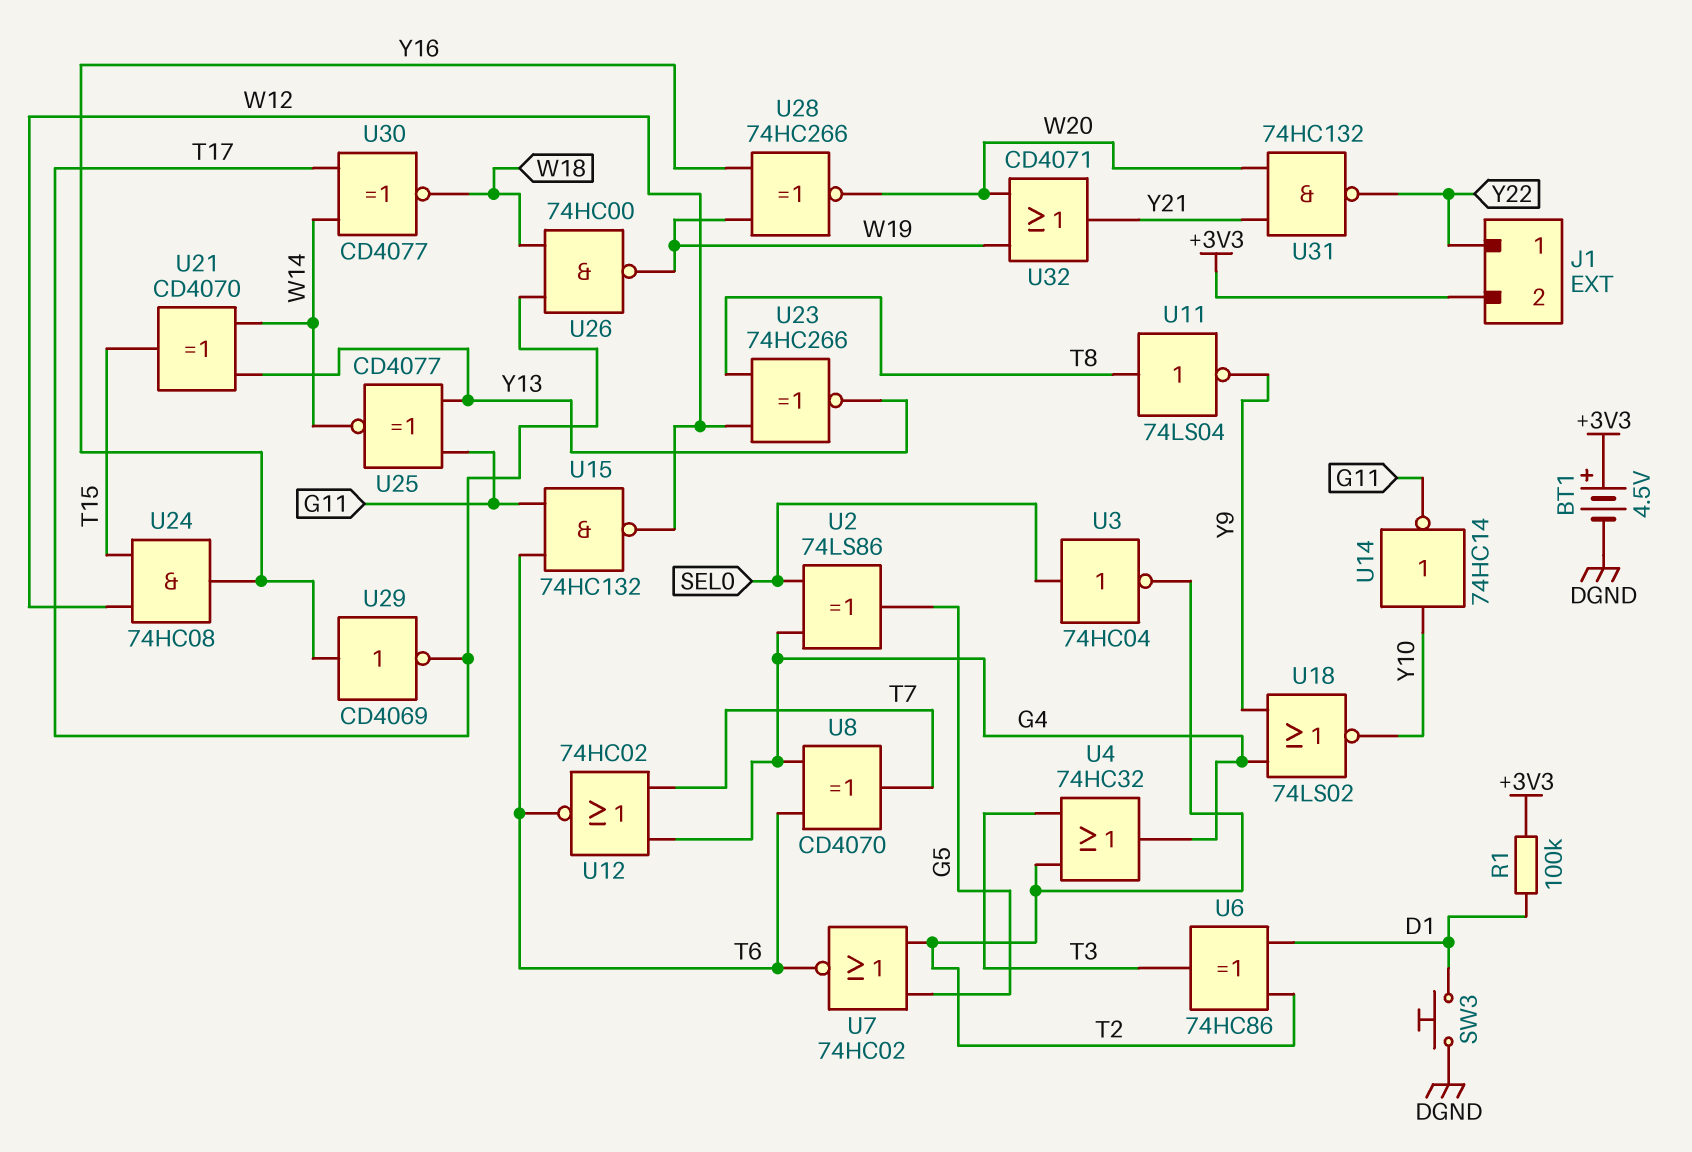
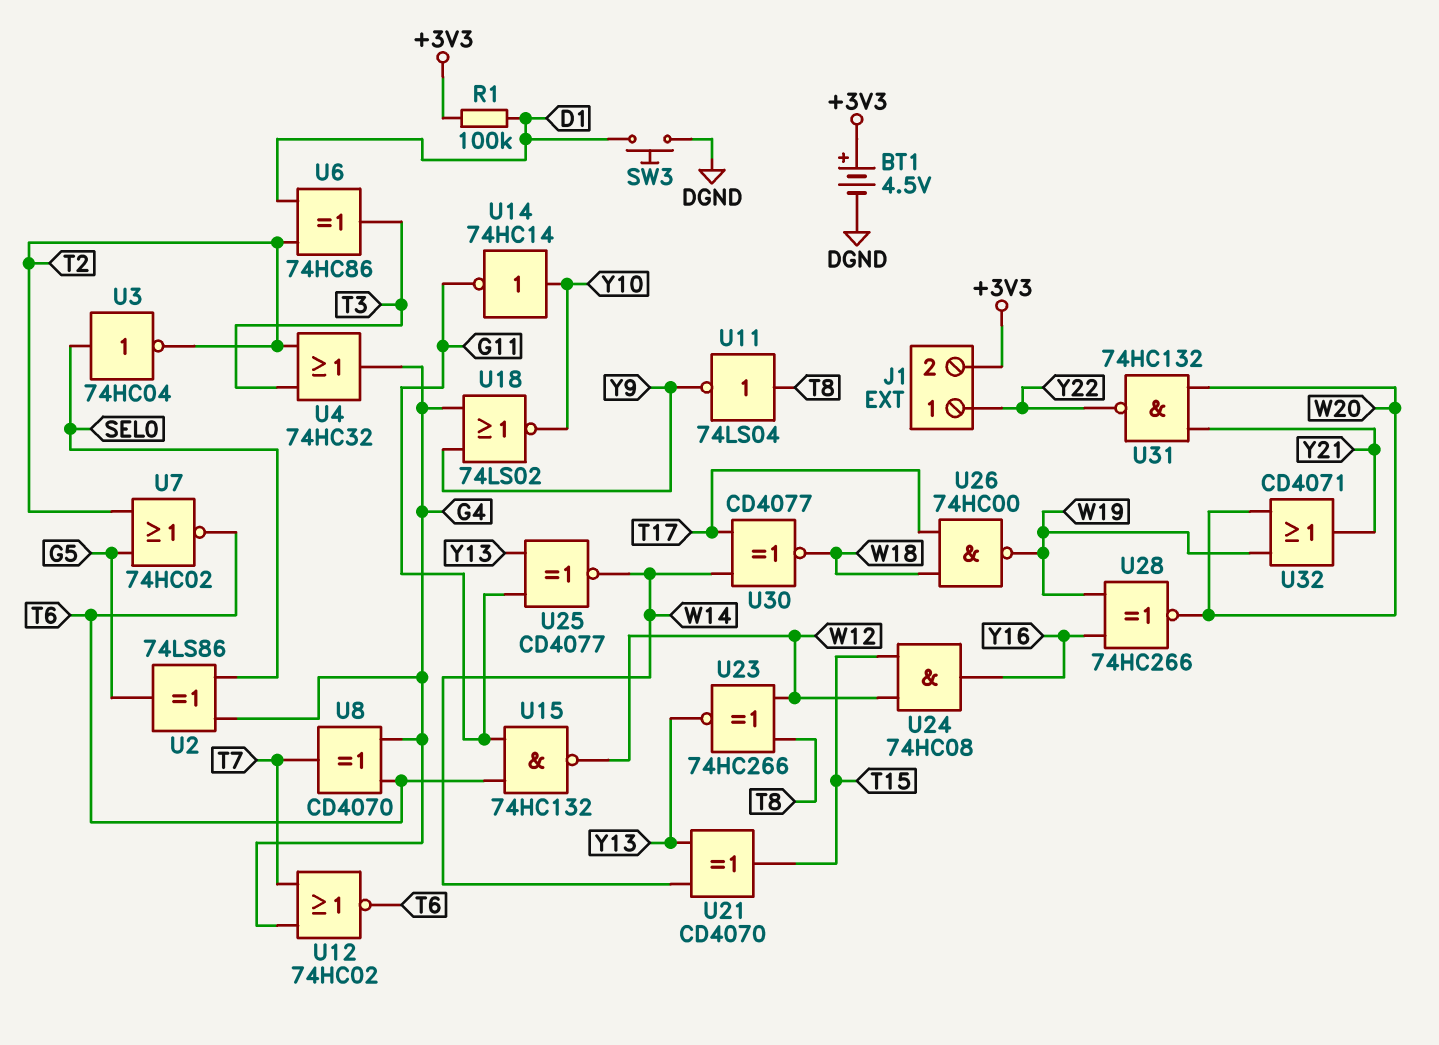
U29: NOT CD4069 (in Y16, out T17) -> none

